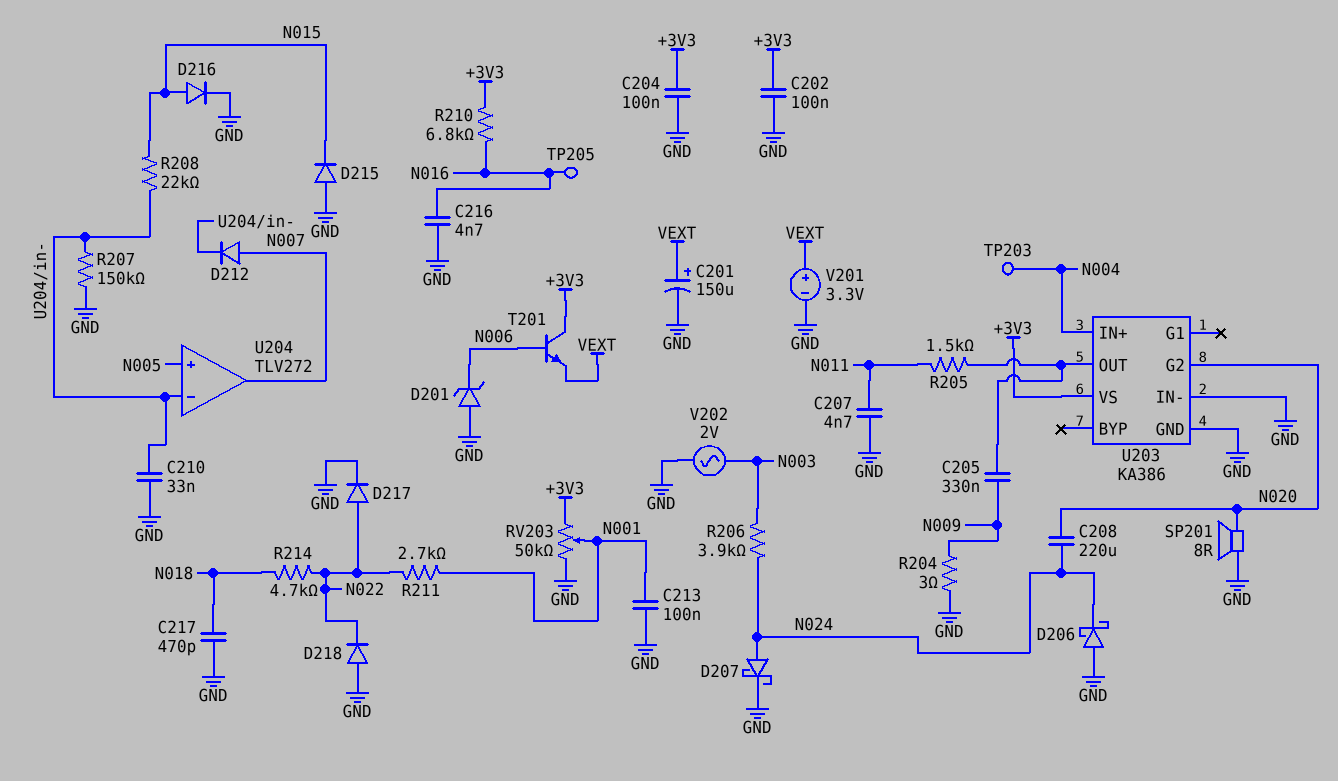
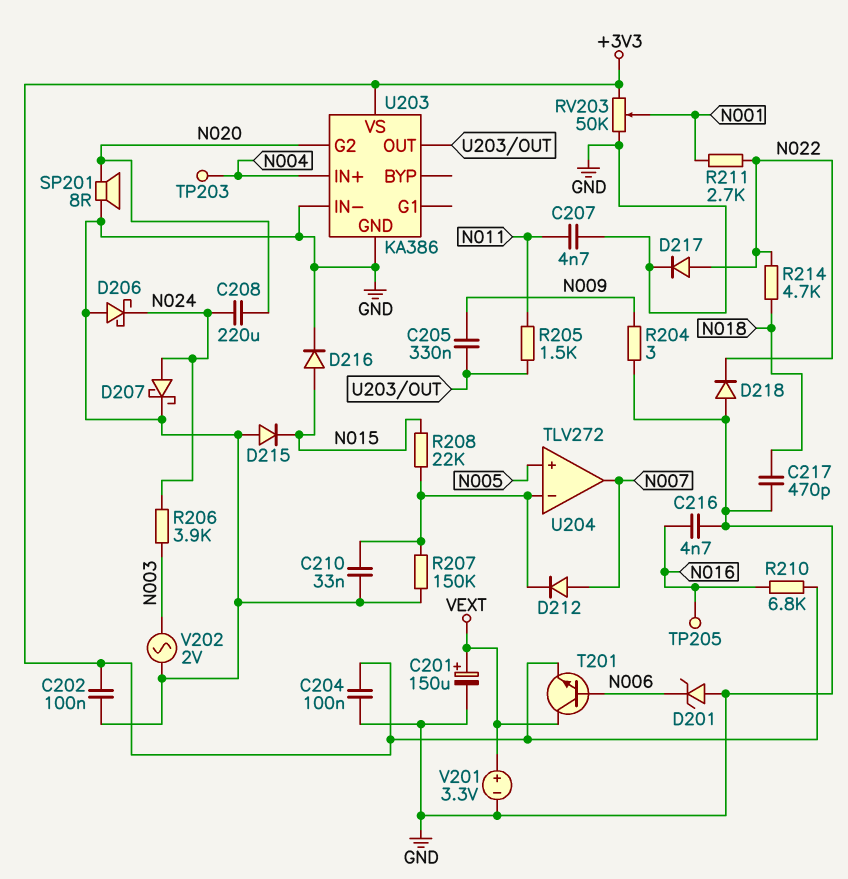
C213: 100nF (GND, N001) -> none
T201: NPN (B N006, C +3V3, E VEXT) -> NPN (B N006, C VEXT, E +3V3)

